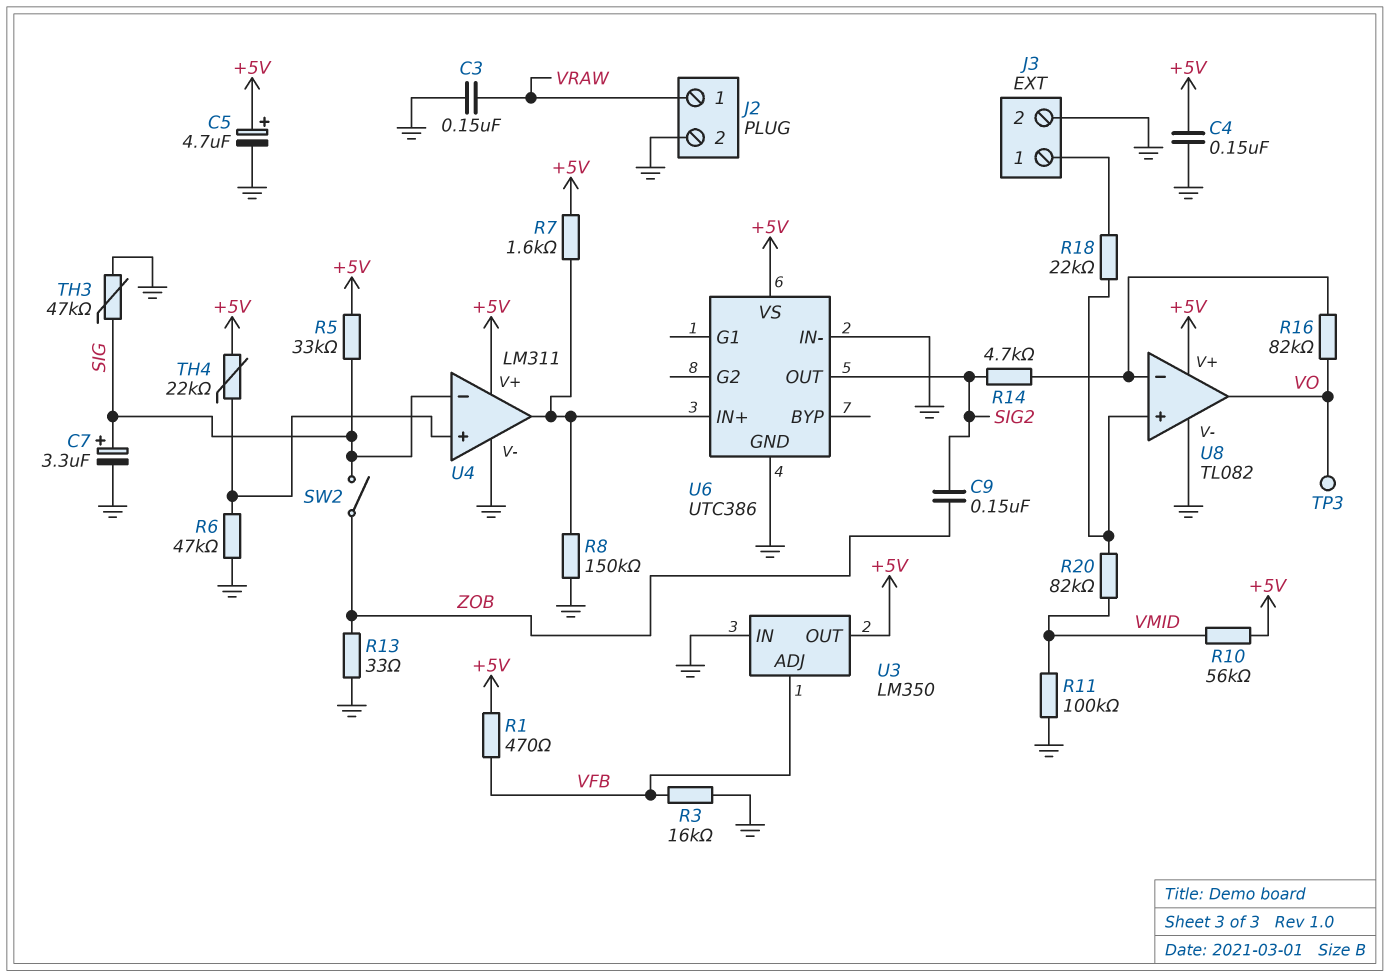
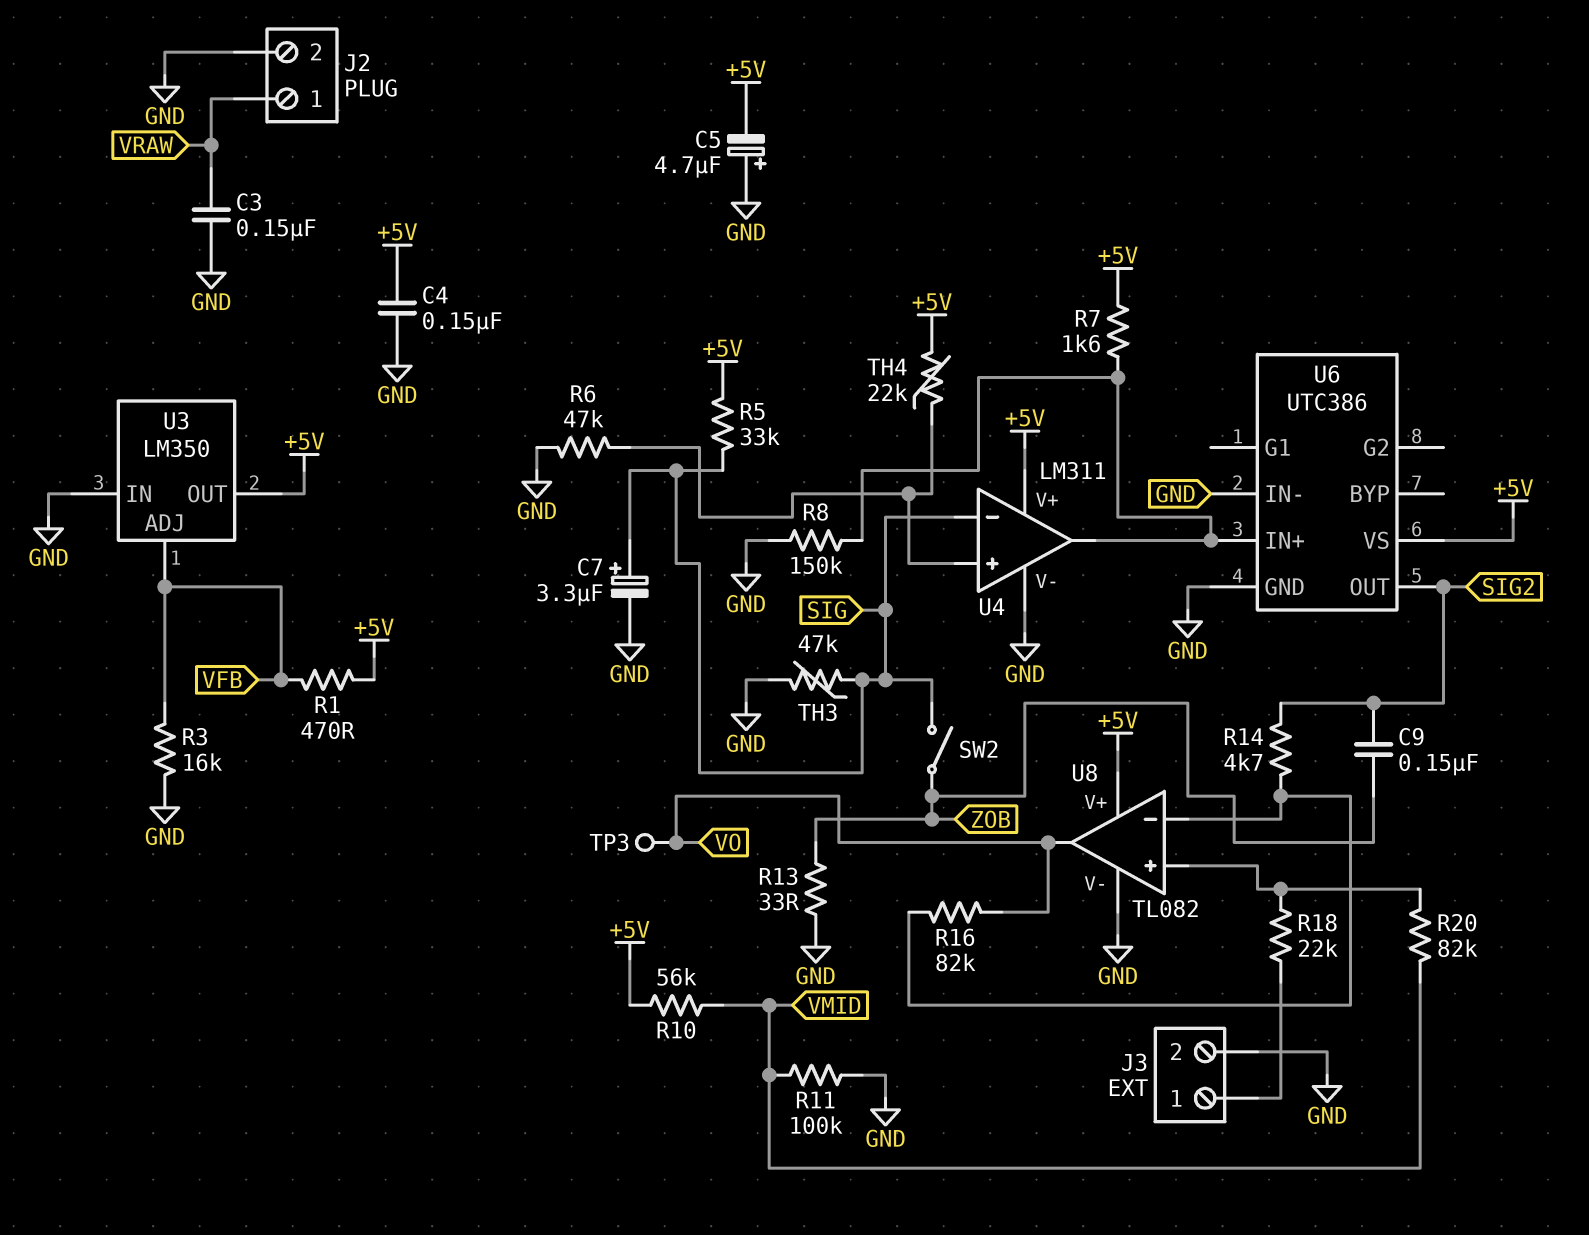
C5: 4.7uF (plus +5V, minus GND) -> 4.7uF (plus GND, minus +5V)

